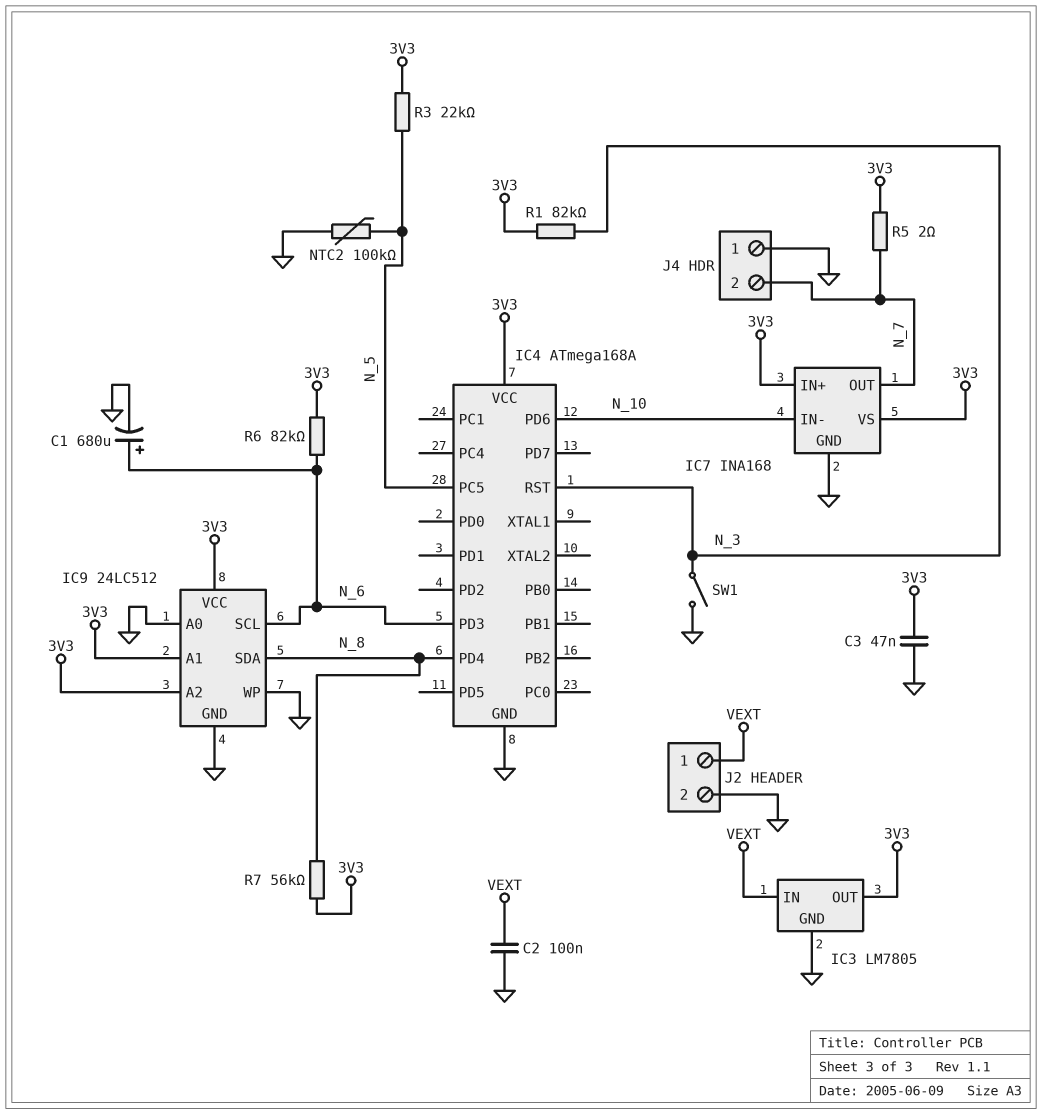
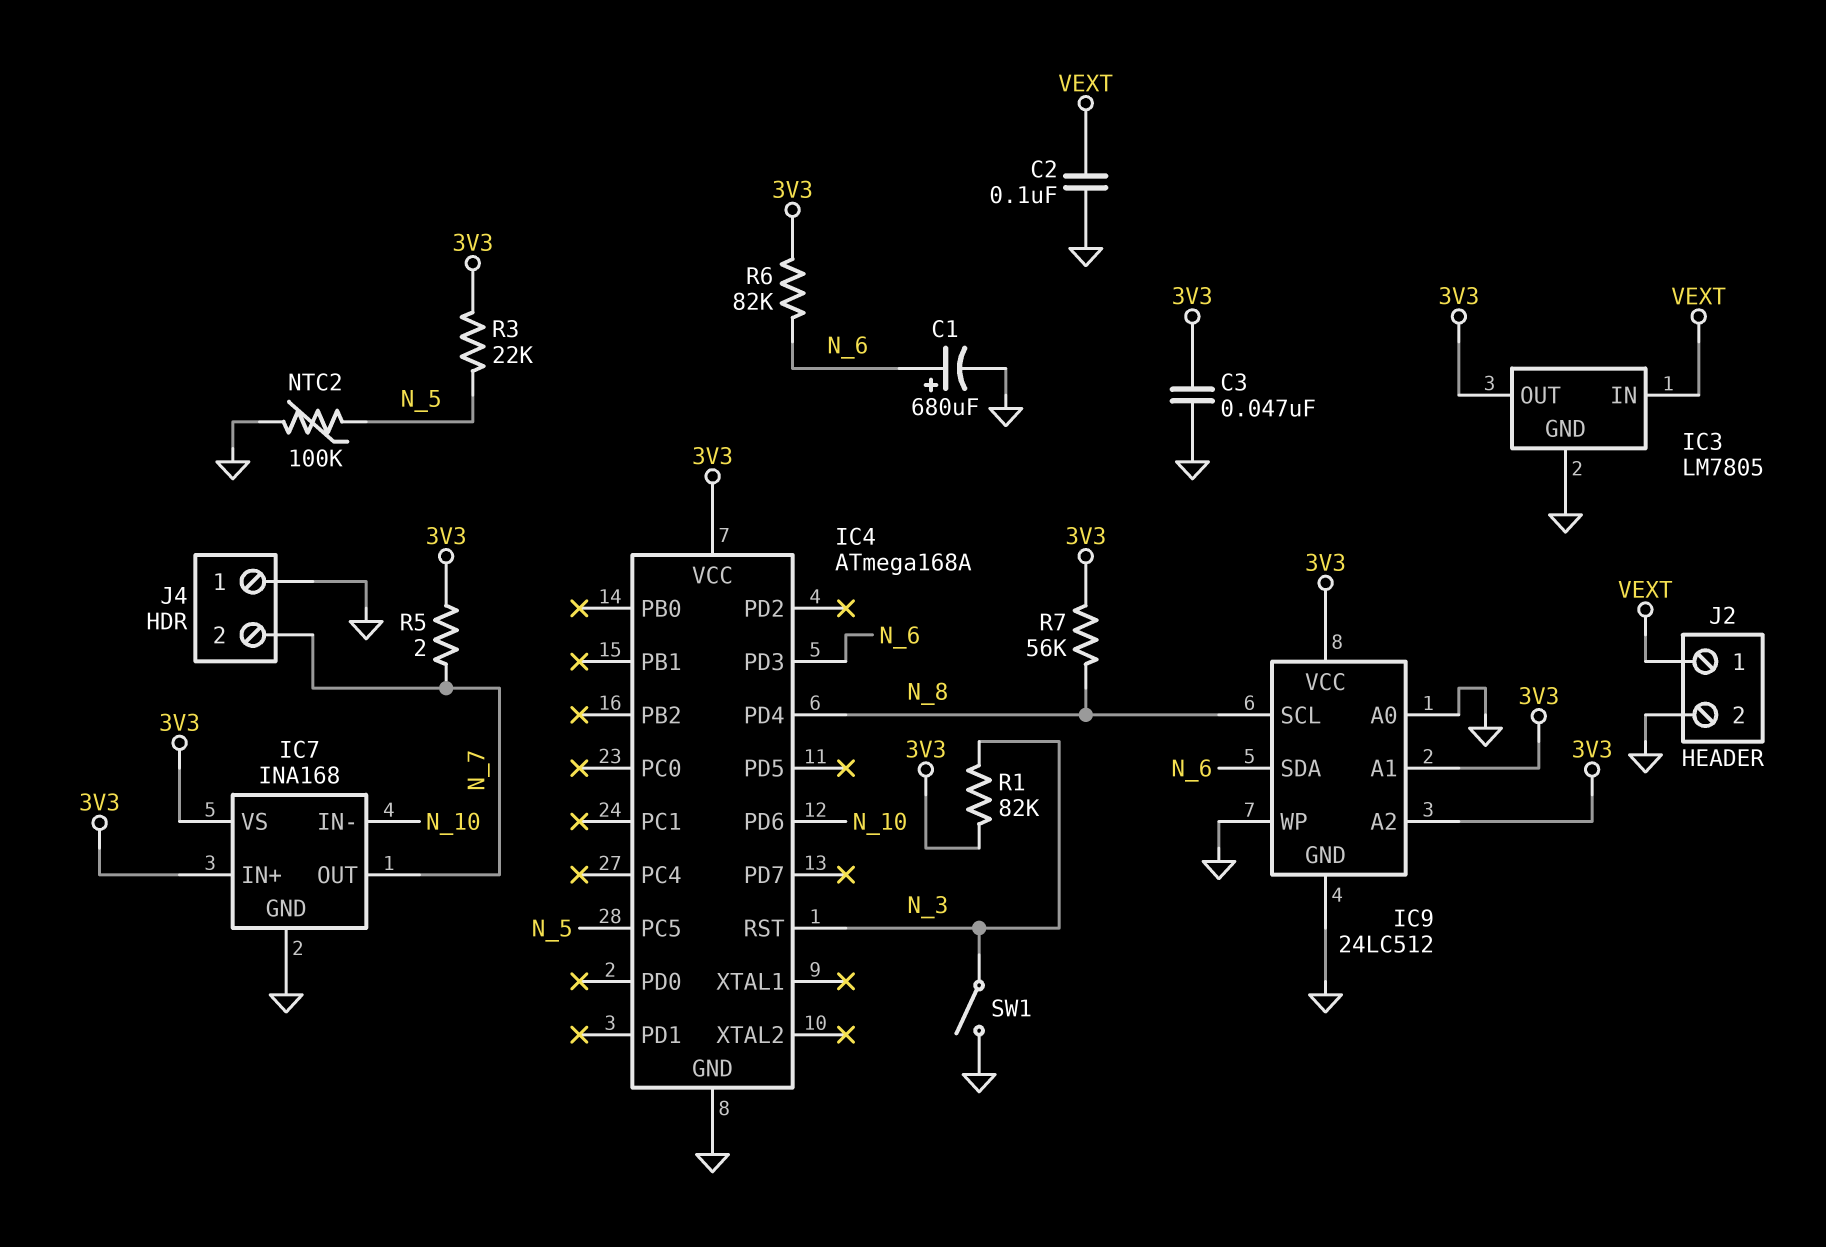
IC9 pin SCL: N_6 -> N_8
IC9 pin SDA: N_8 -> N_6

